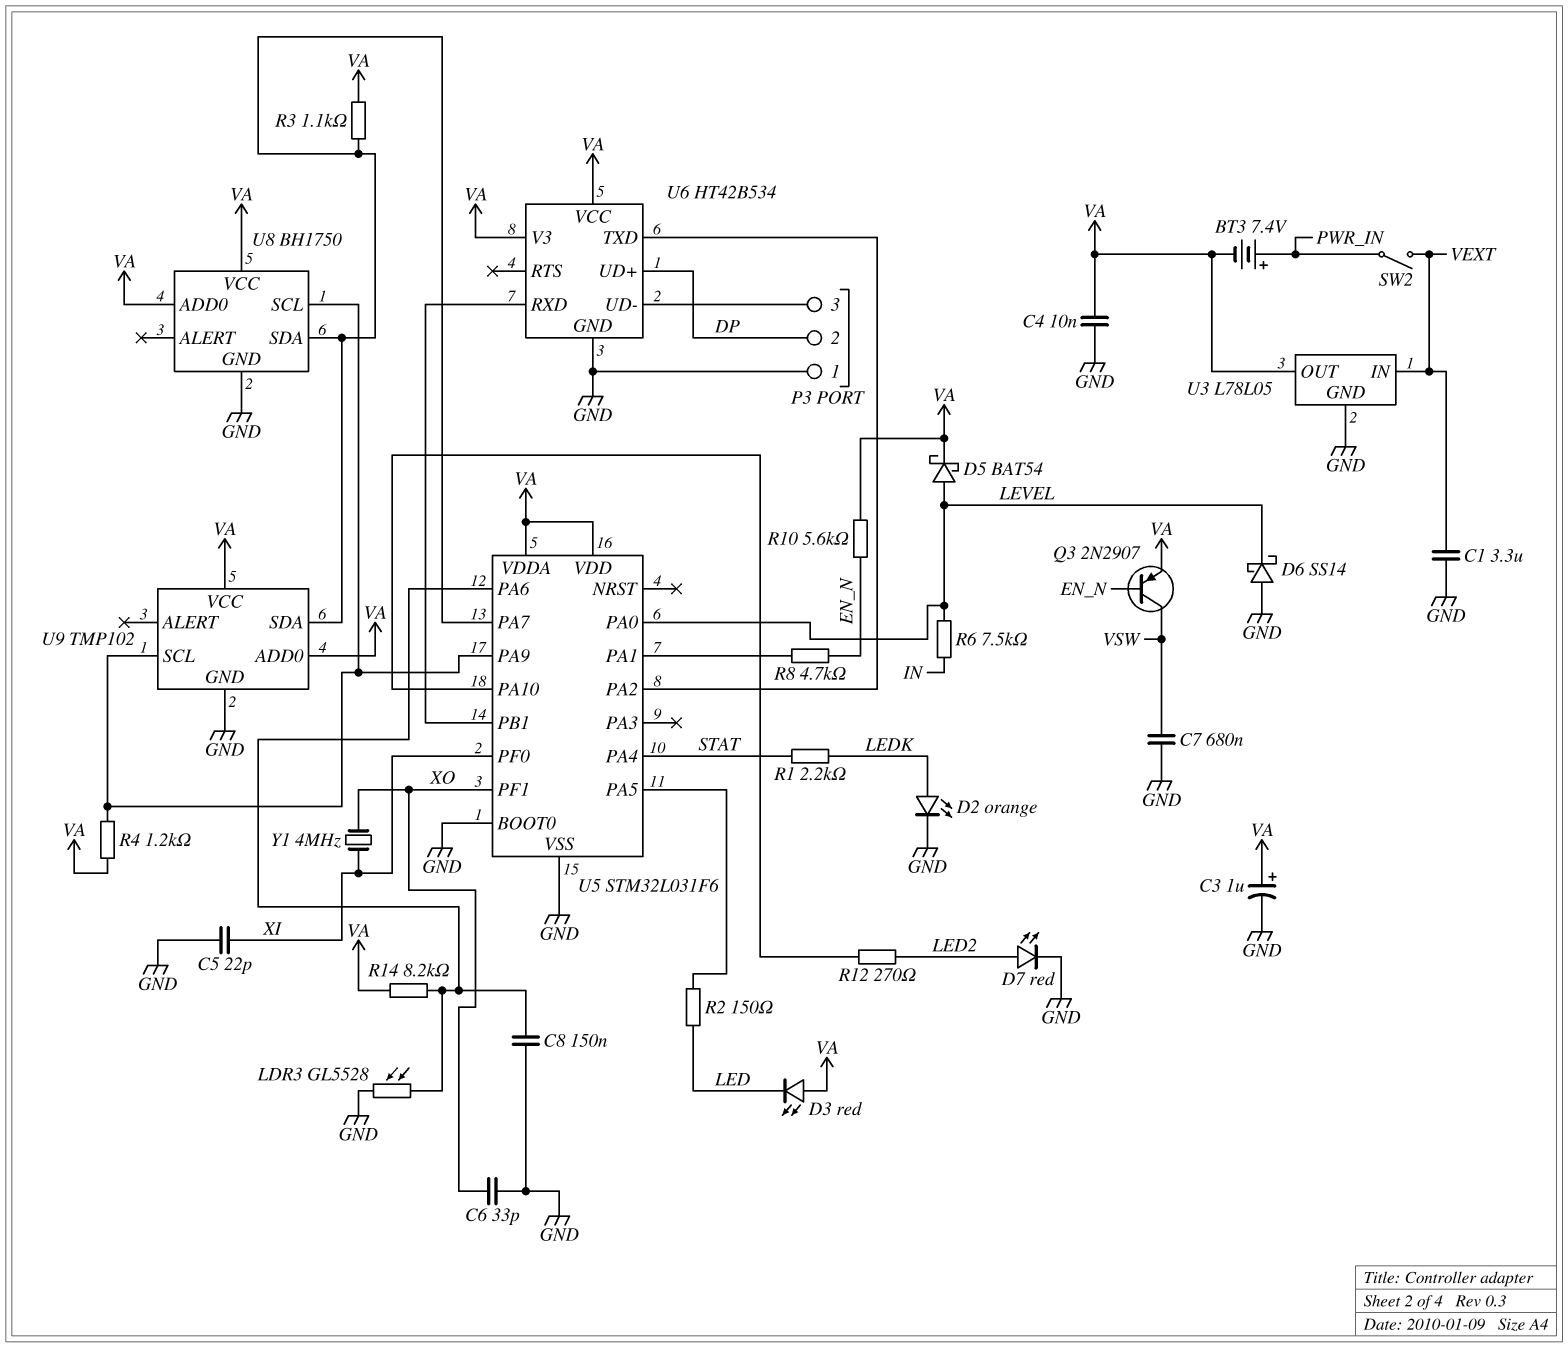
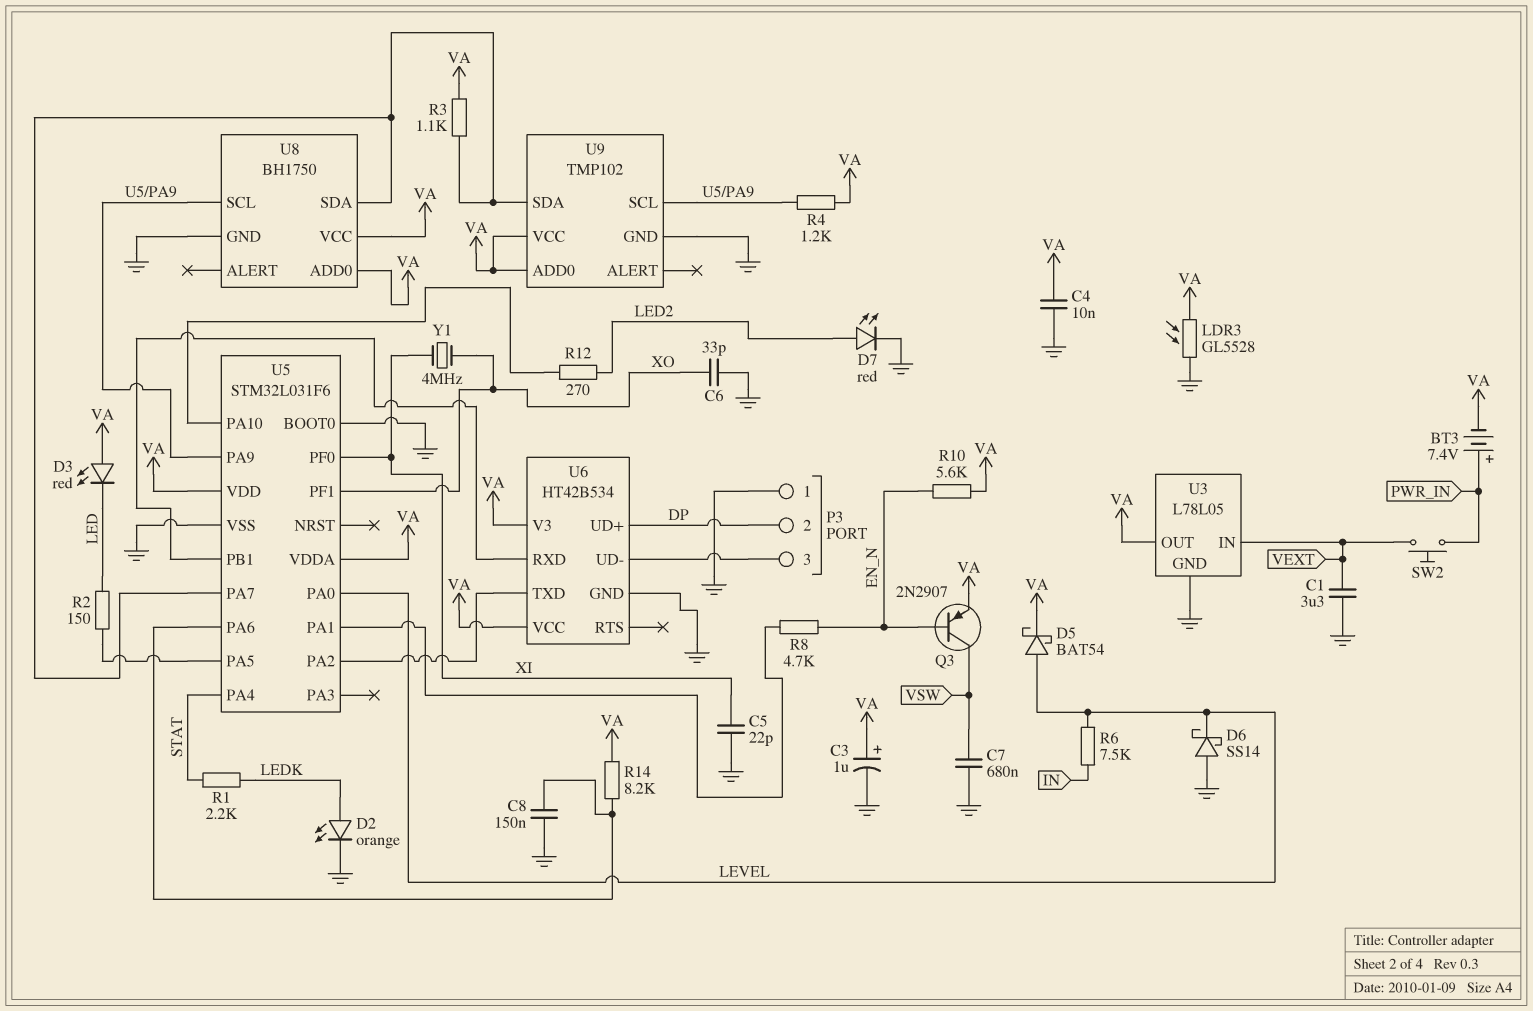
LDR3: GL5528 (GND, U5/PA6) -> GL5528 (GND, VA)
SW2: switch (PWR_IN, VEXT) -> button (PWR_IN, VEXT)

